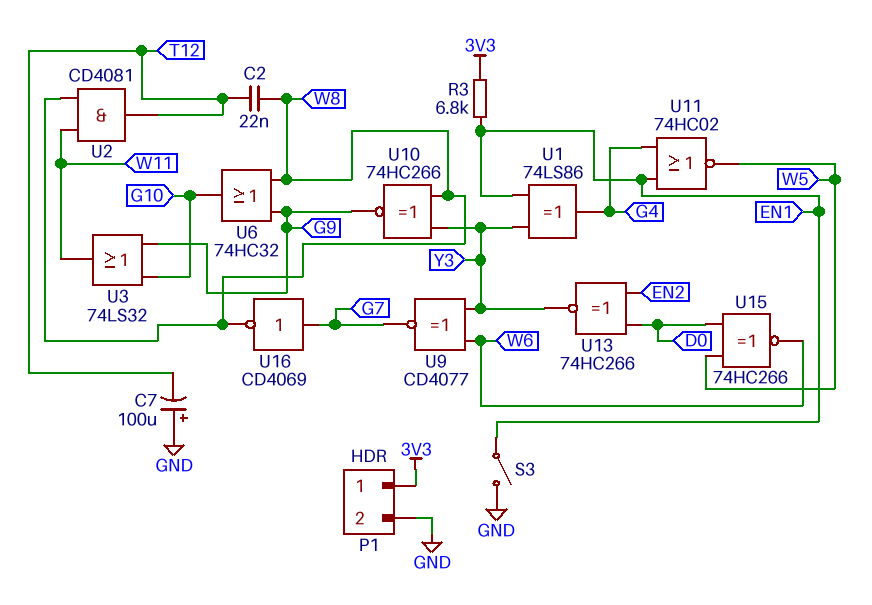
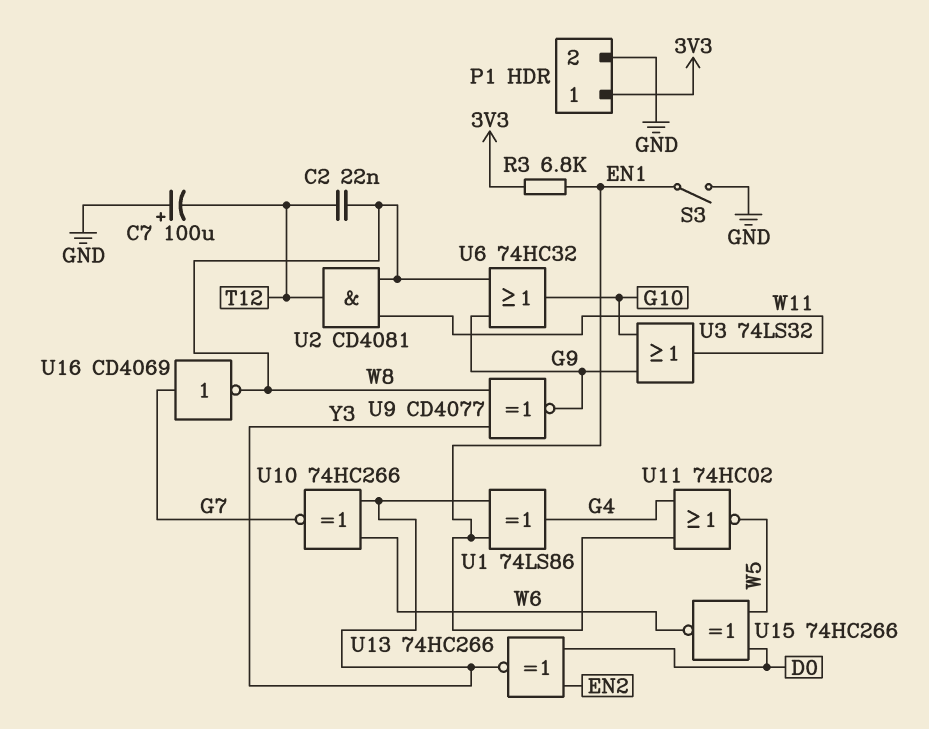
U9: XNOR CD4077 (in W6, in Y3, out G7) -> XNOR CD4077 (in W8, in Y3, out G9)
U10: XNOR 74HC266 (in W8, in Y3, out G9) -> XNOR 74HC266 (in W6, in Y3, out G7)

